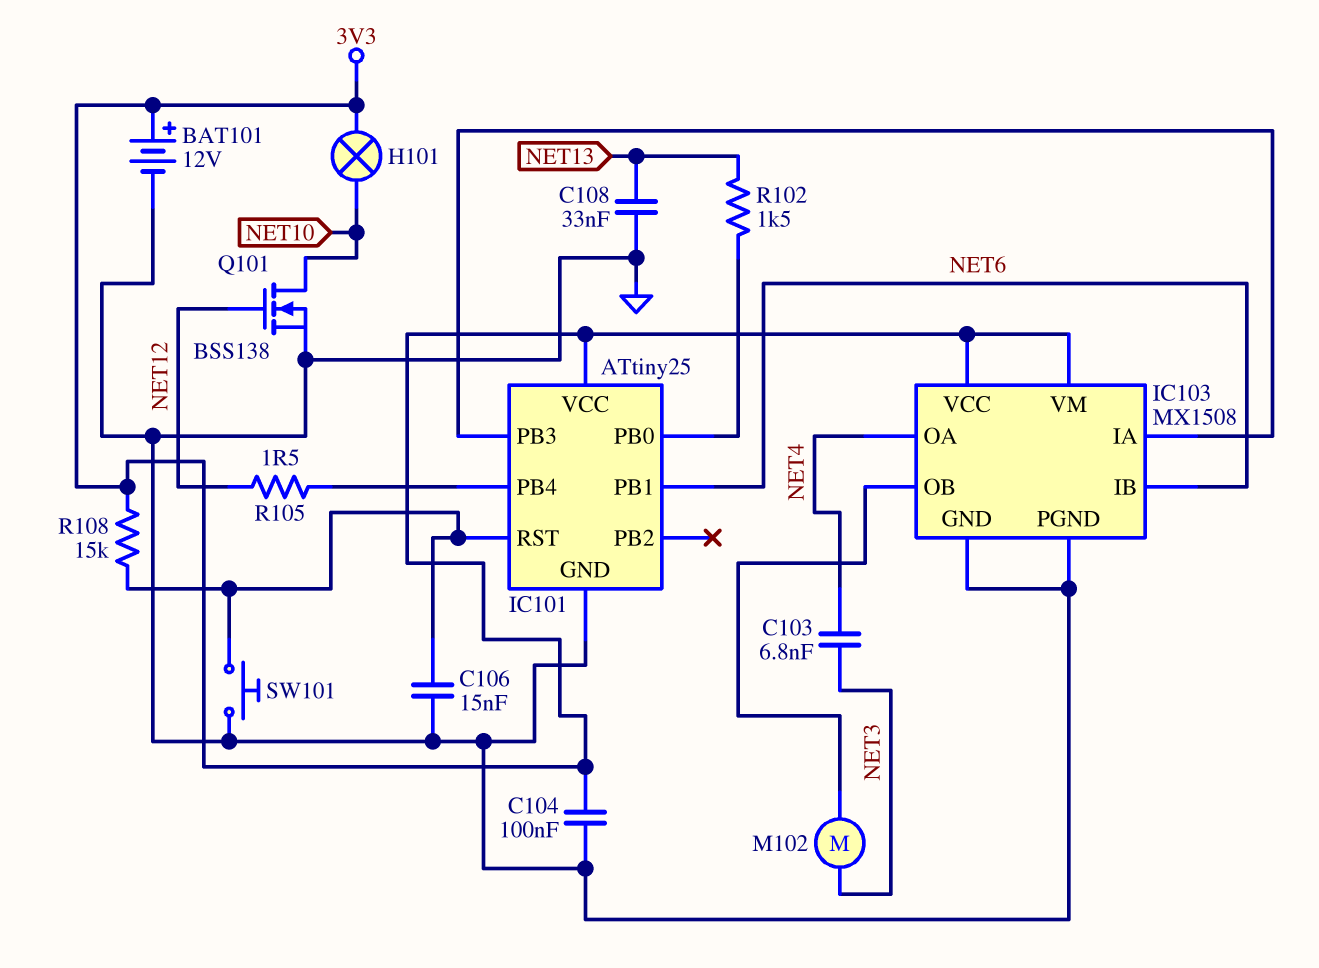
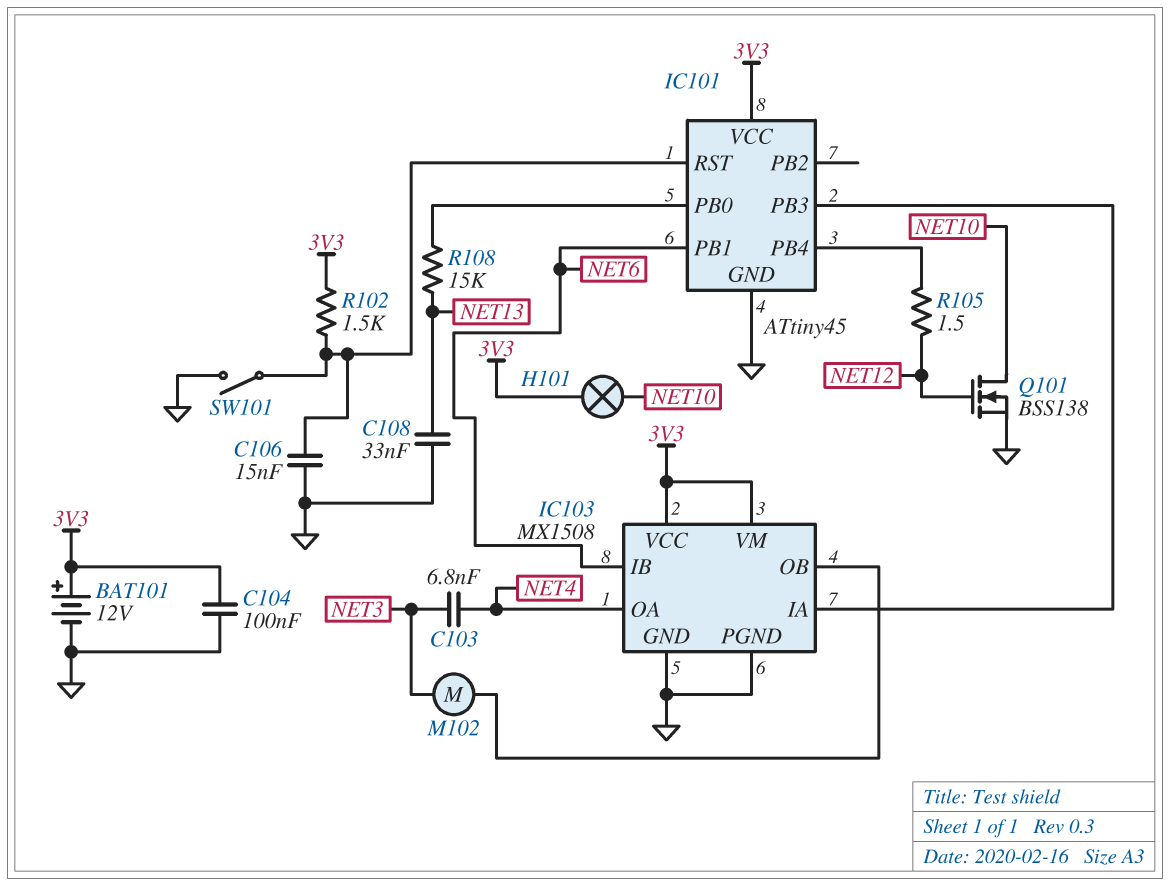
IC101: ATtiny25 -> ATtiny45
R102: 1.5k (IC101/PB0, NET13) -> 1.5k (3V3, IC101/RST)
R108: 15k (3V3, IC101/RST) -> 15k (IC101/PB0, NET13)
SW101: button (GND, IC101/RST) -> switch (GND, IC101/RST)

